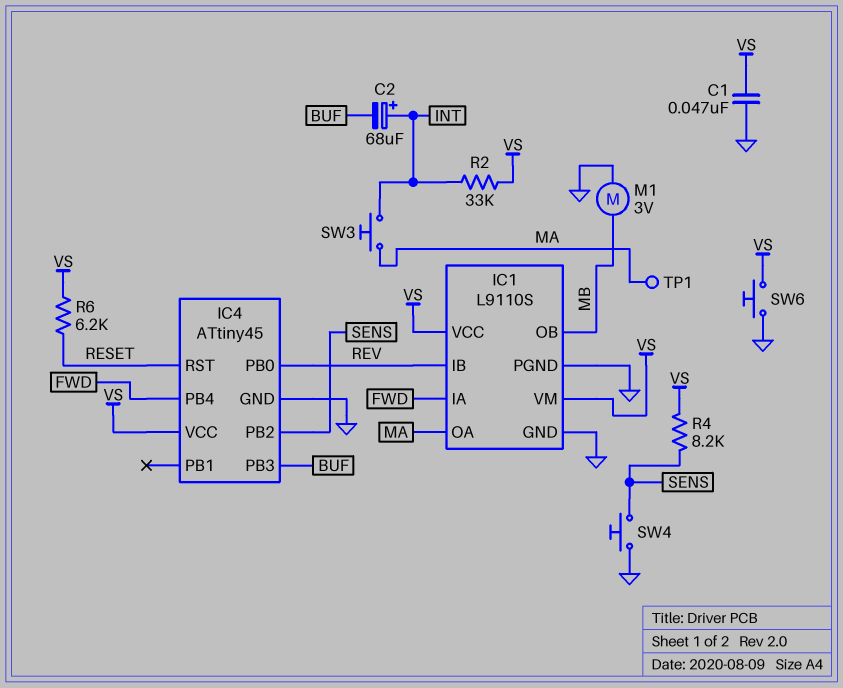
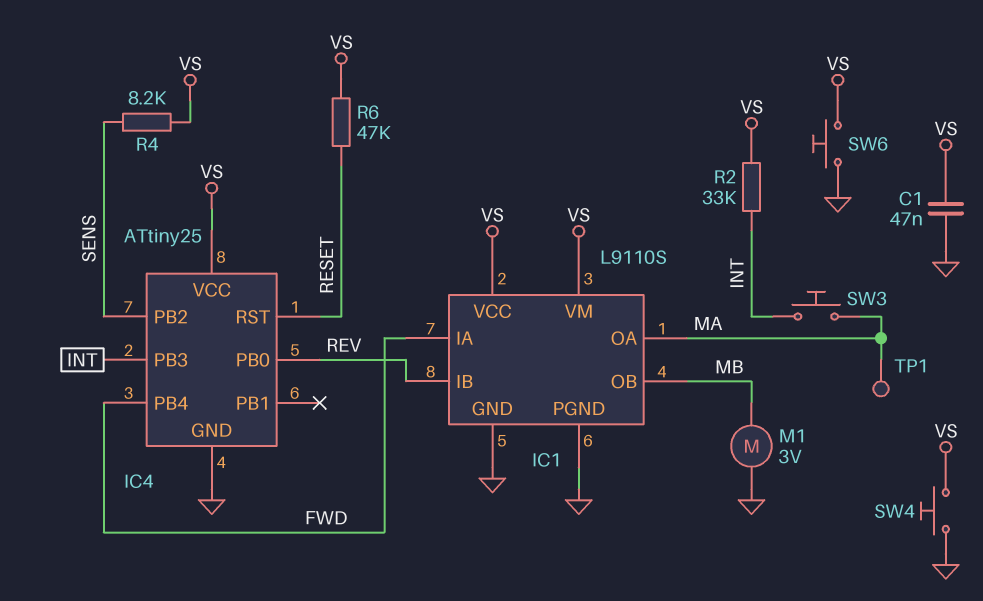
C2: 68uF (plus INT, minus BUF) -> none
IC4: ATtiny45 -> ATtiny25
IC4 pin PB3: BUF -> INT
R6: 6.2k (RESET, VS) -> 47k (RESET, VS)
SW4: button (GND, SENS) -> button (GND, VS)

